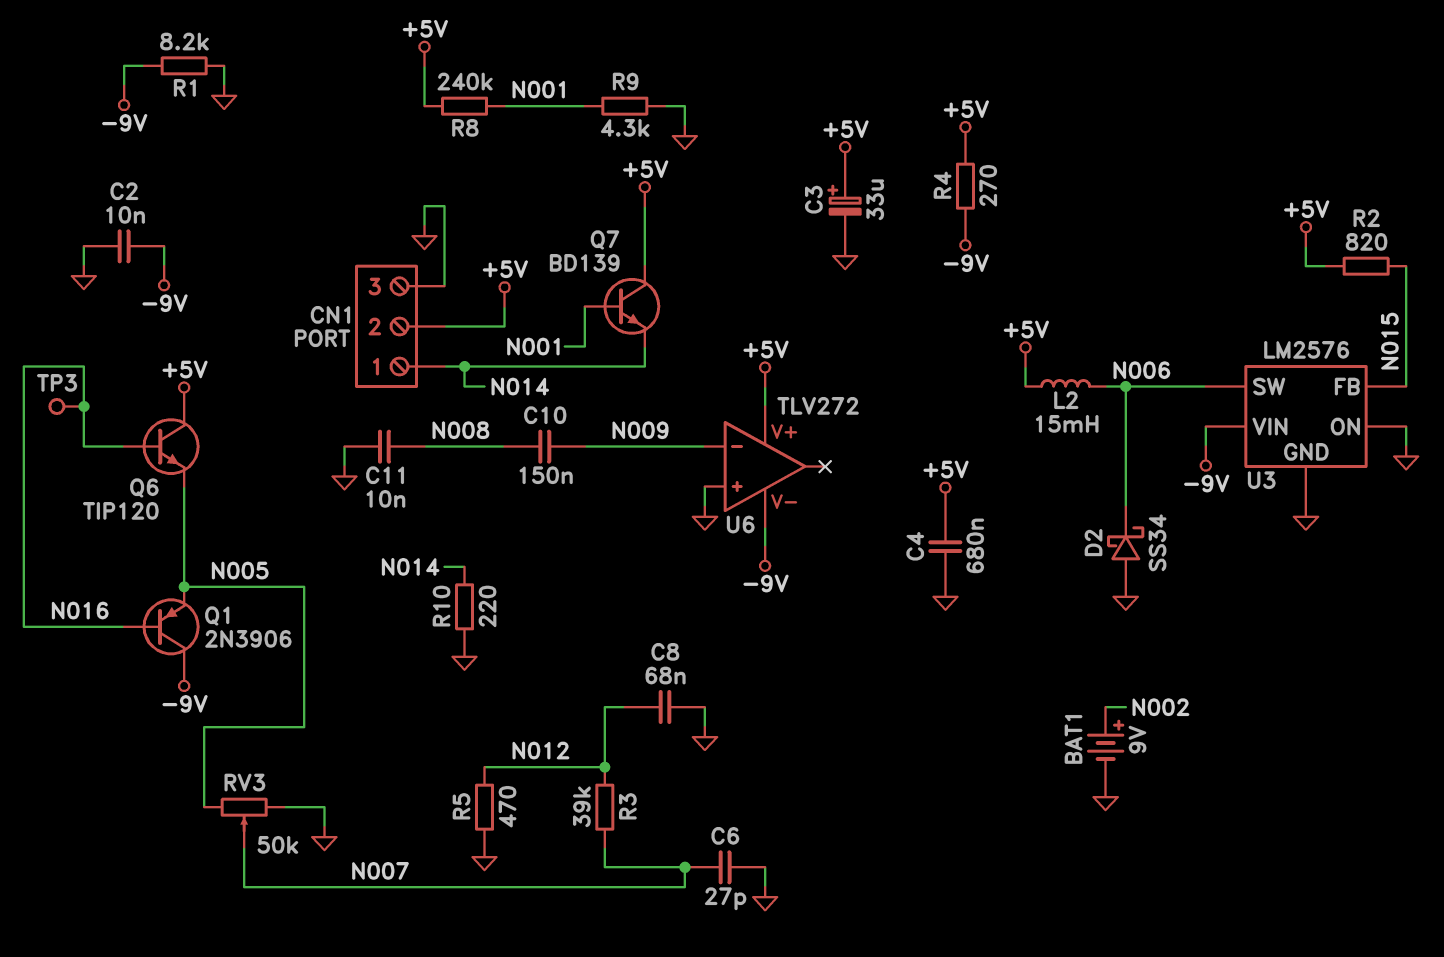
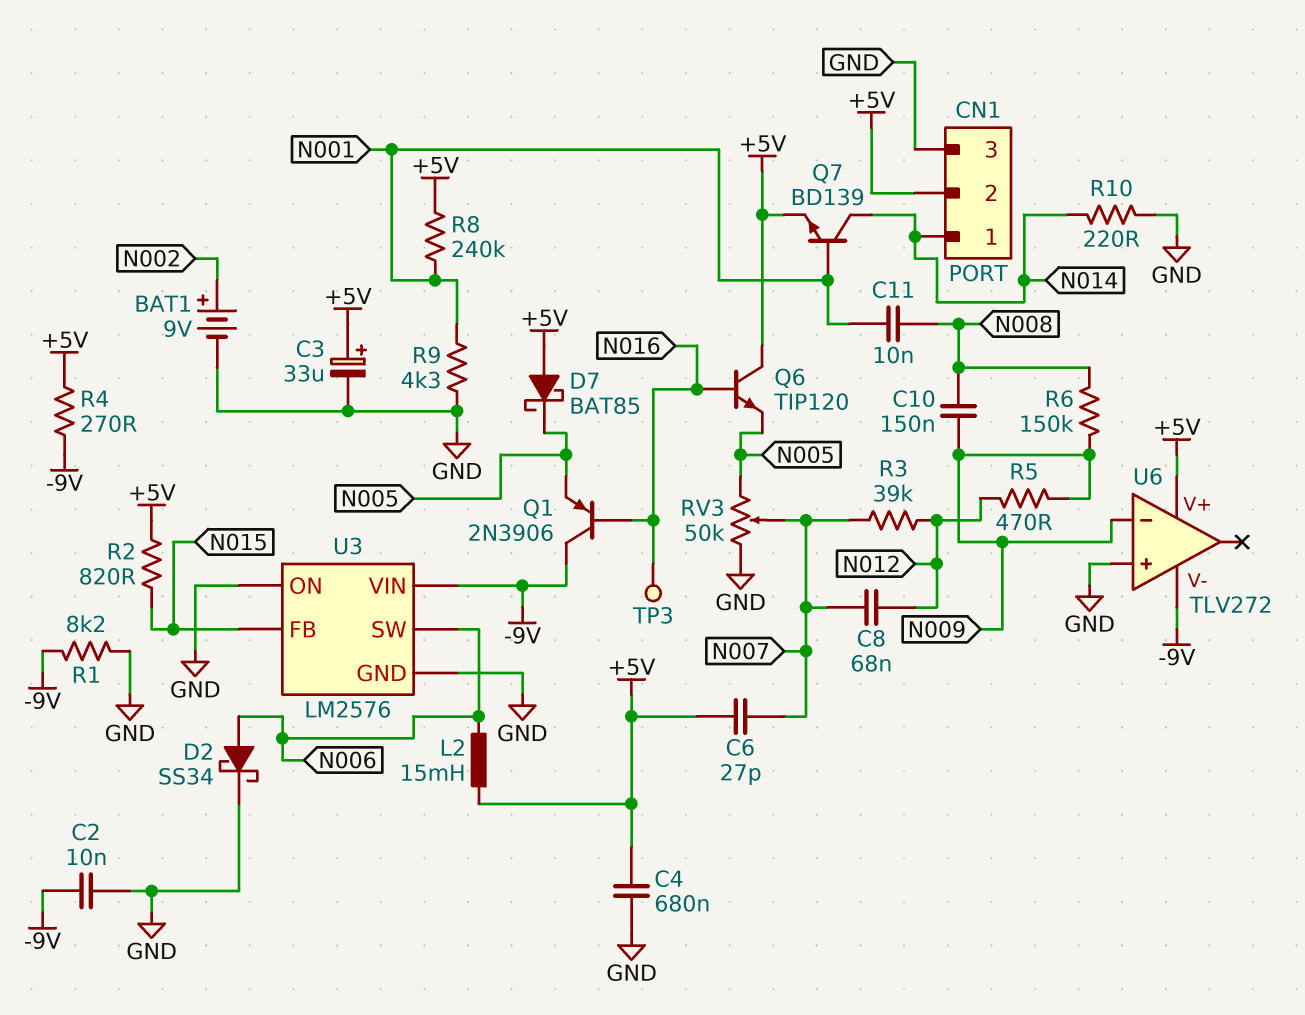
C6: 27pF (GND, N007) -> 27pF (+5V, N007)
C8: 68nF (GND, N012) -> 68nF (N007, N012)
C11: 10nF (GND, N008) -> 10nF (N001, N008)
D2: schottky SS34 (A GND, K N006) -> schottky SS34 (A N006, K GND)
D7: none -> schottky BAT85 (A +5V, K N005)
Q7: NPN BD139 (B N001, C +5V, E N014) -> NPN BD139 (B N001, C N014, E +5V)
R5: 470 (GND, N012) -> 470 (N009, N012)
R6: none -> 150k (N008, N009)

